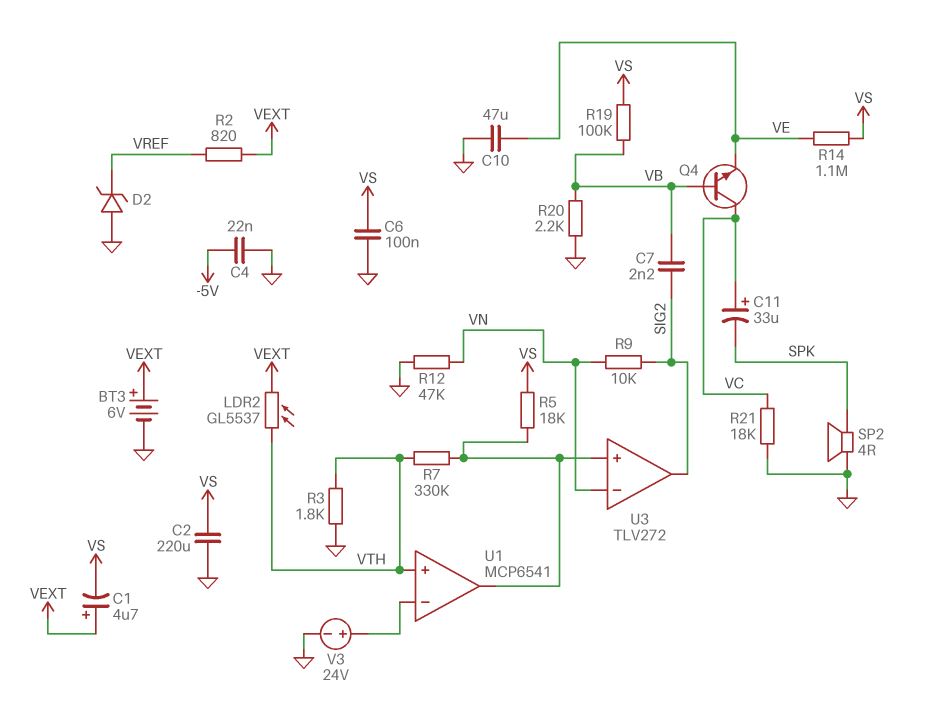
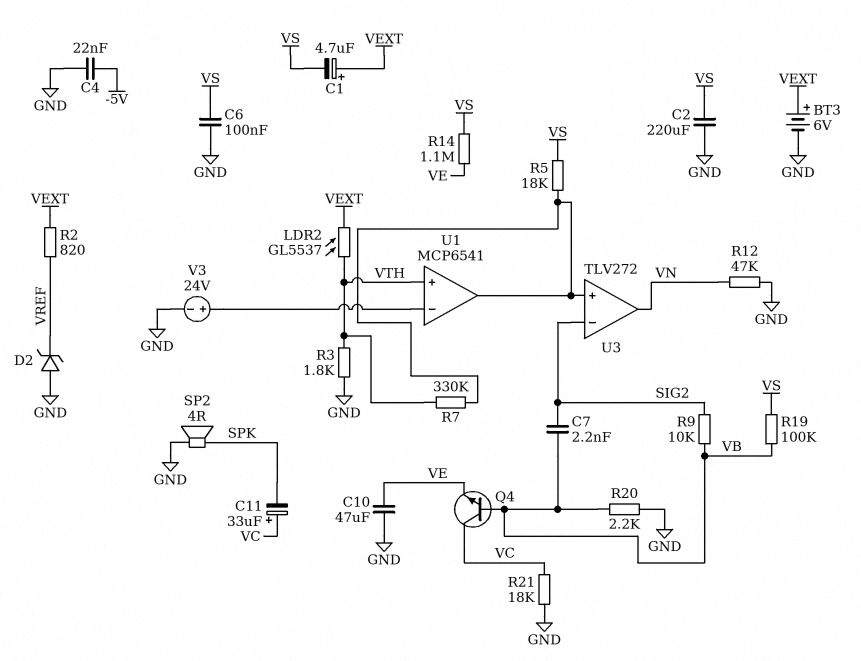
R9: 10k (SIG2, VN) -> 10k (SIG2, VB)
U3 pin in-: VN -> SIG2
U3 pin out: SIG2 -> VN

